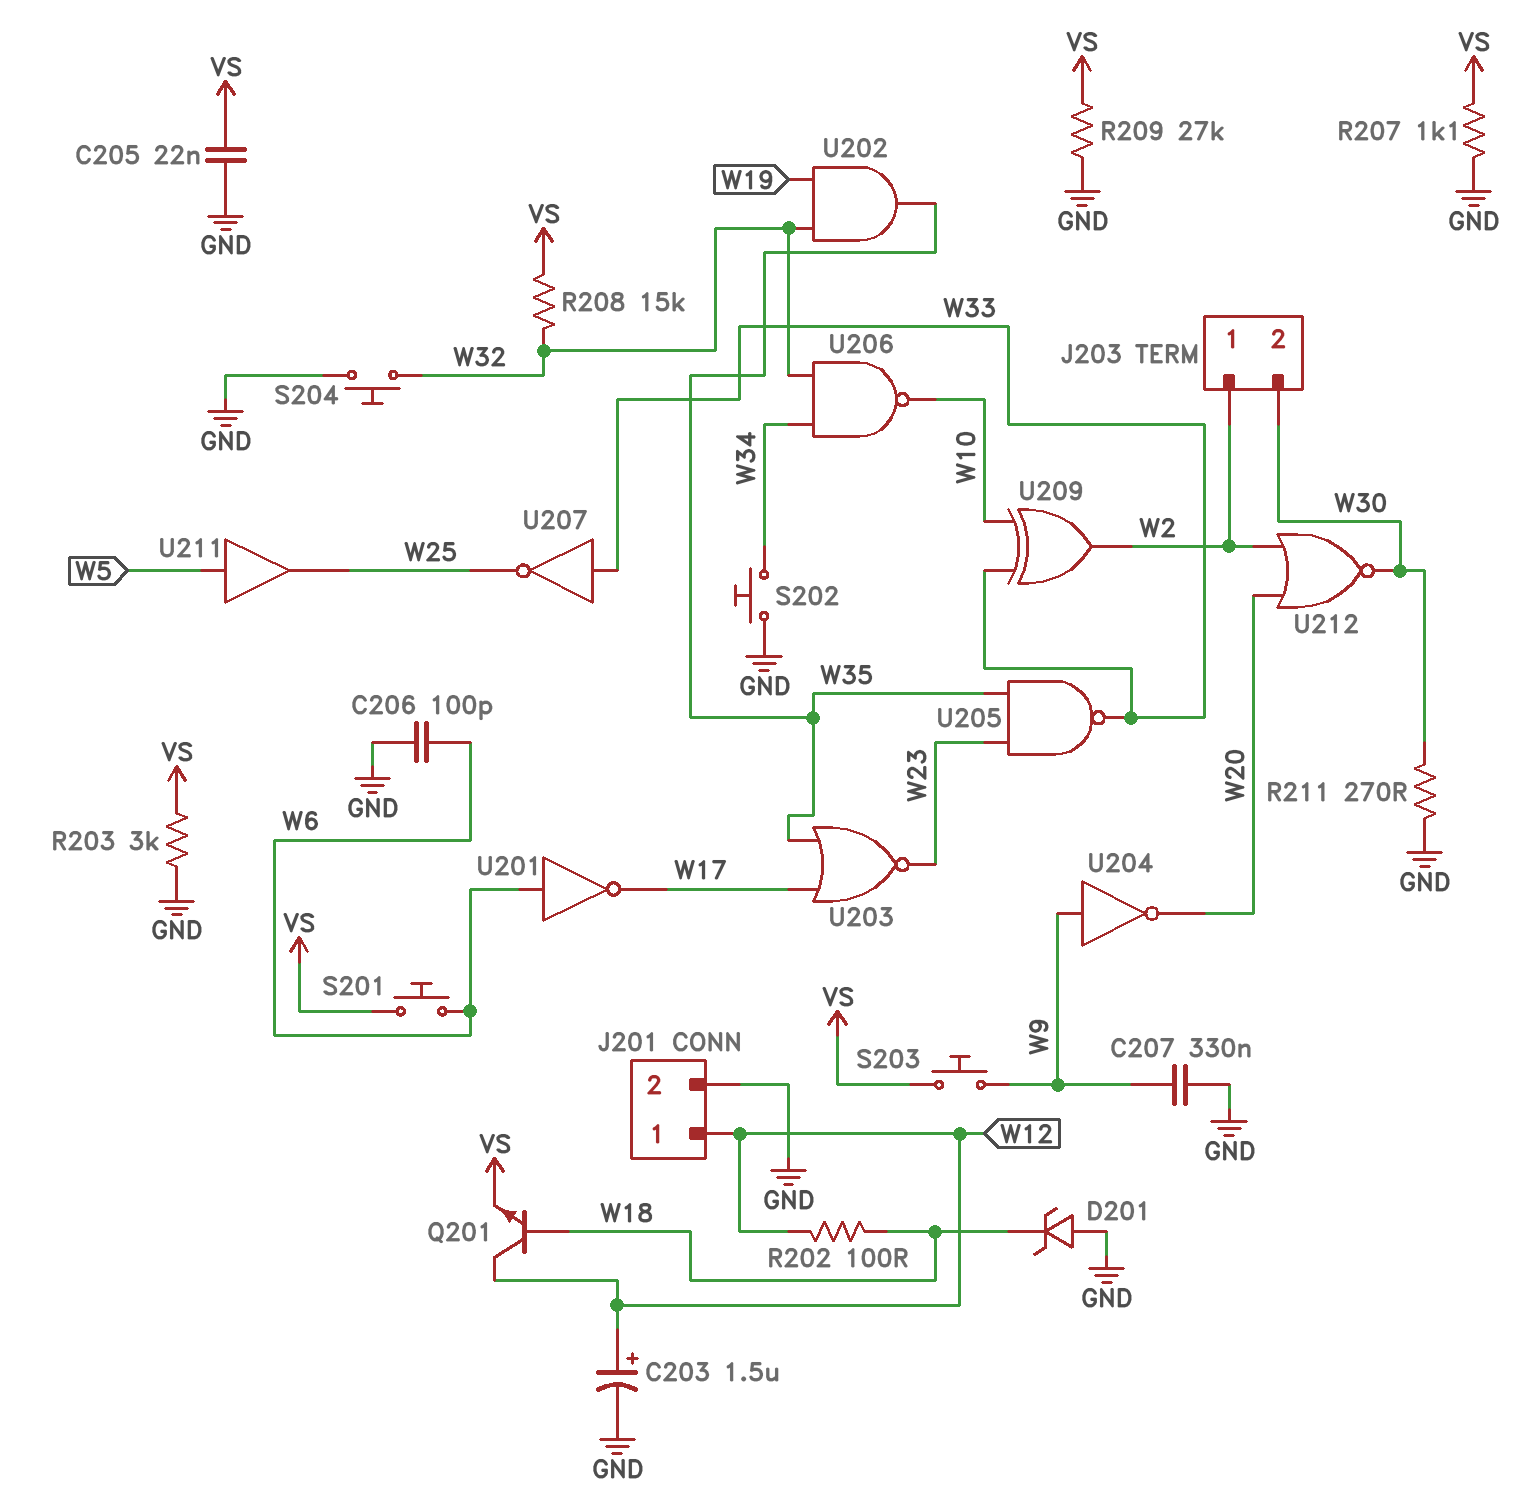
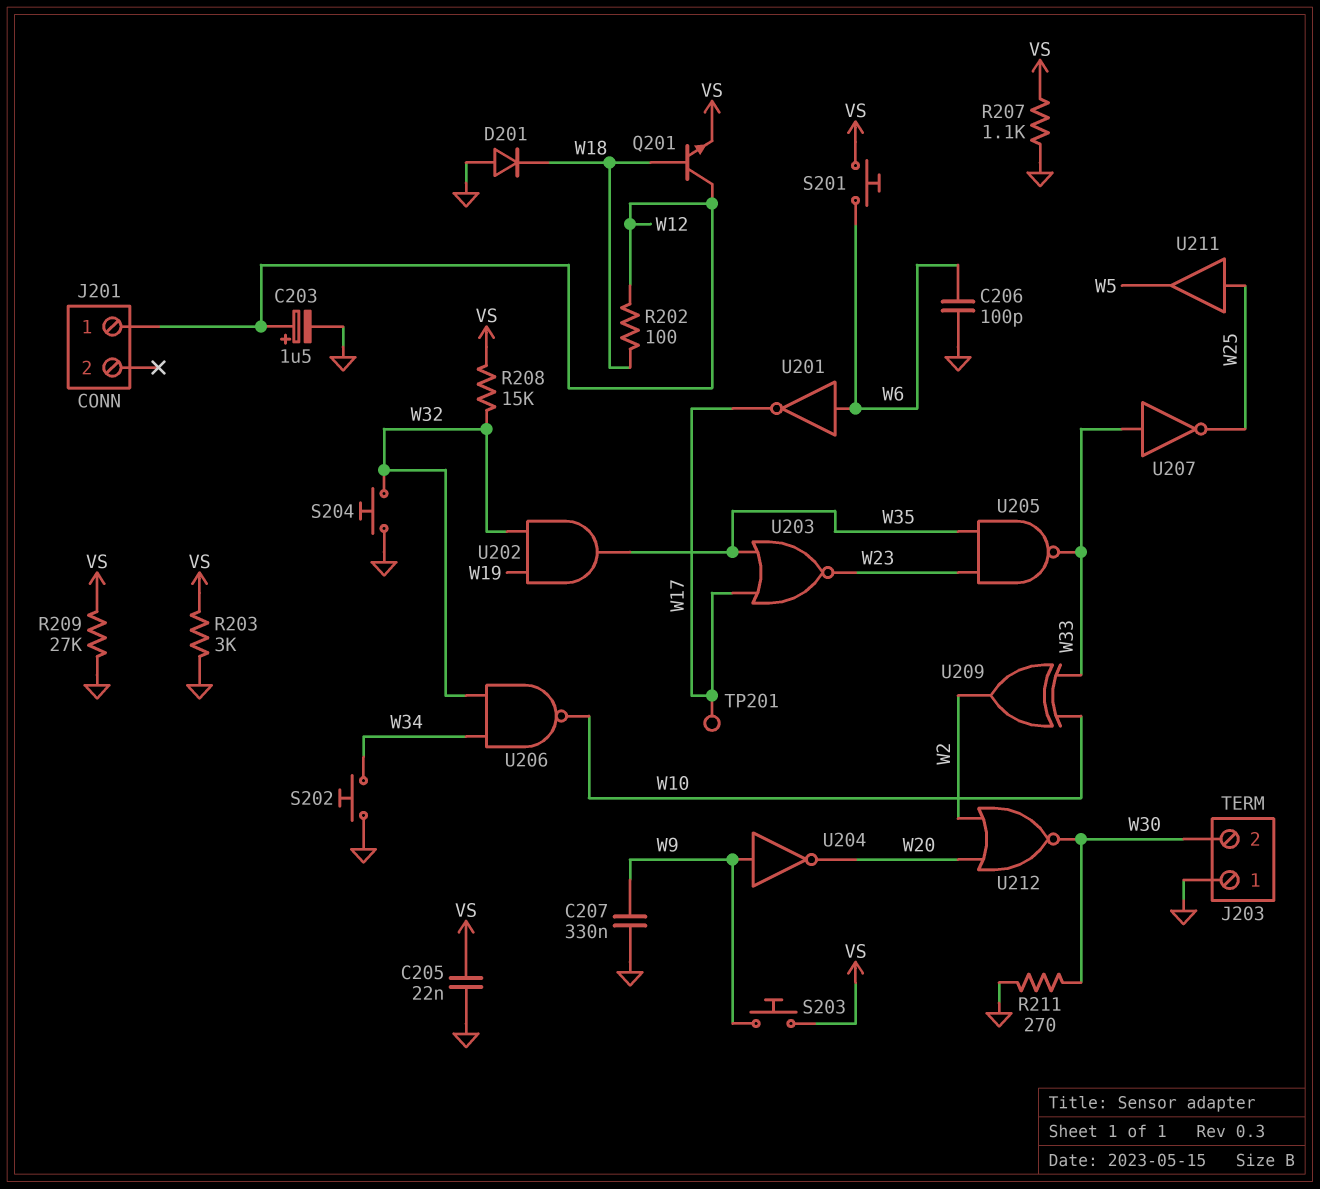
D201: zener (A GND, K W18) -> diode (A GND, K W18)
J201 pin 2: GND -> none
J203 pin 1: W2 -> GND
TP201: none -> test point (W17)
U211: buffer (in W5, out W25) -> buffer (in W25, out W5)

